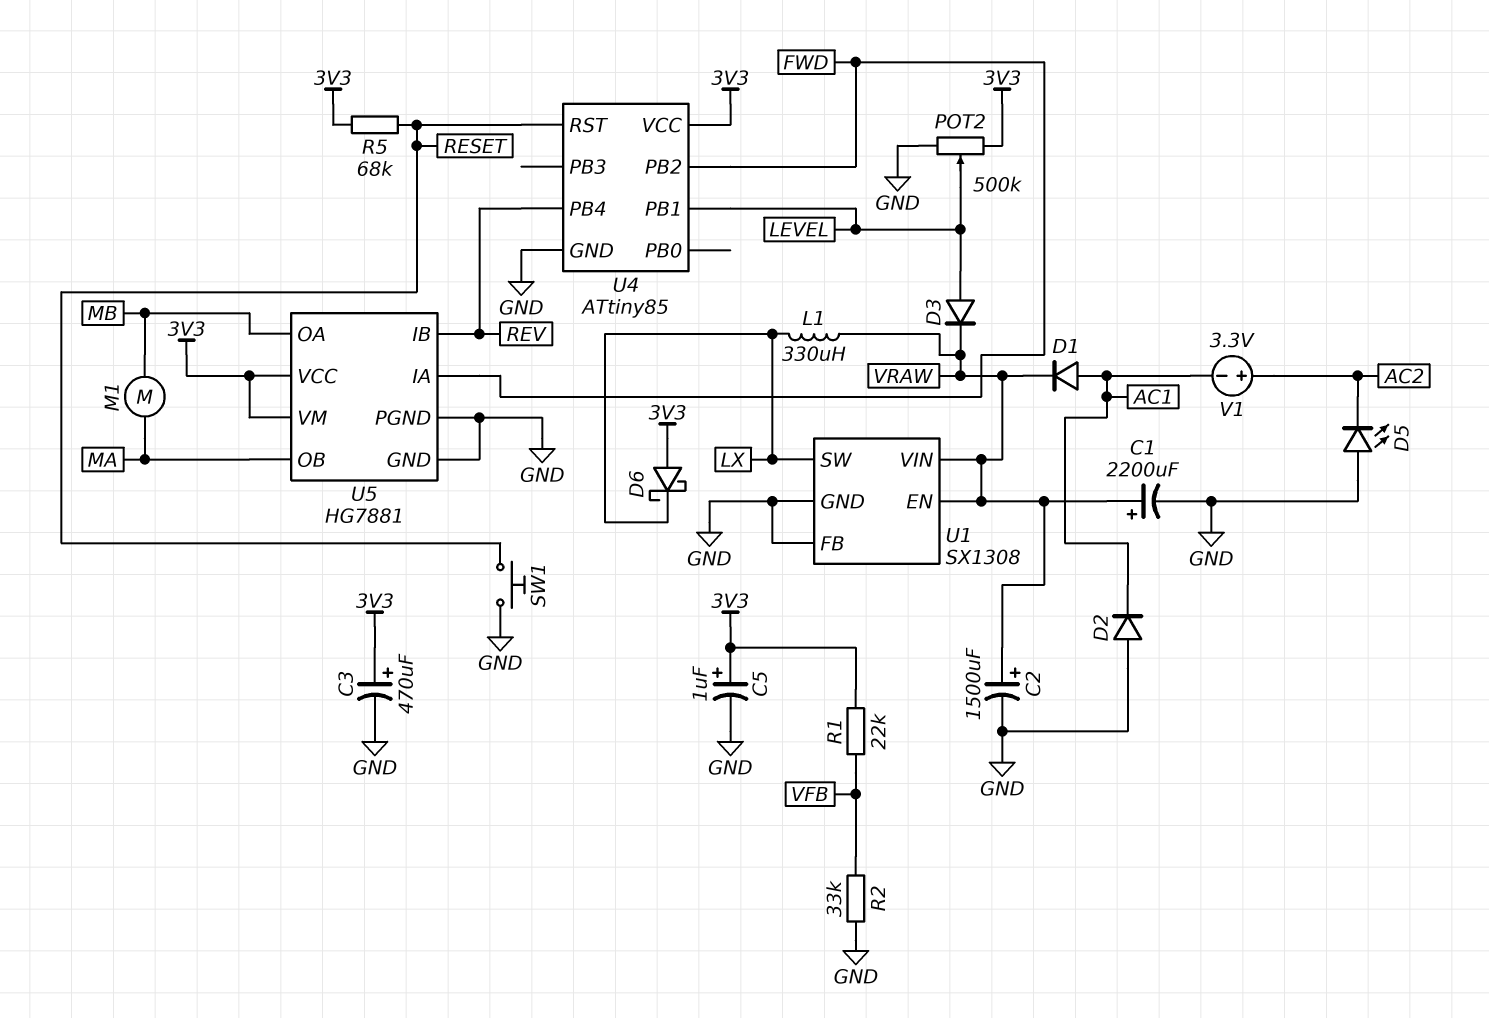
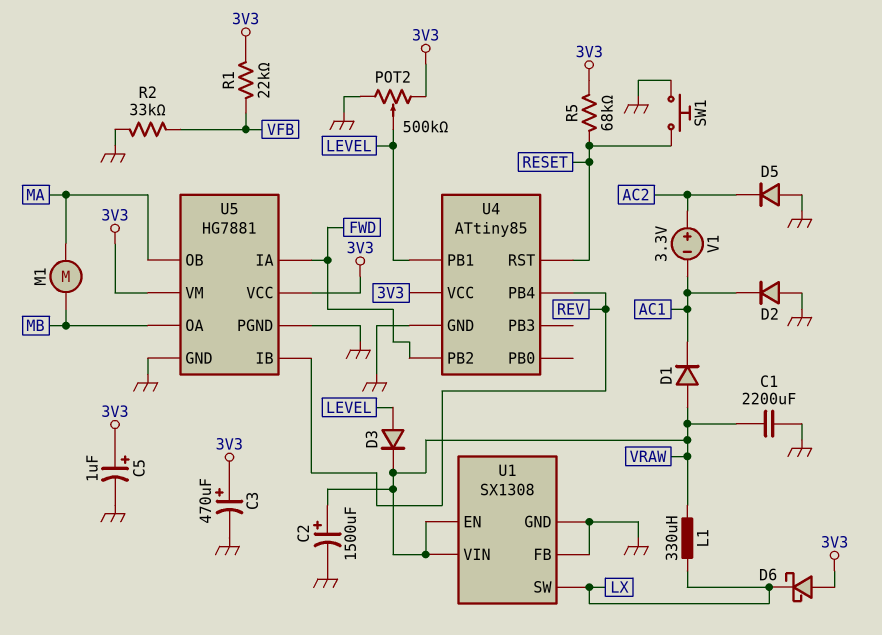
C1: 2200uF (plus VRAW, minus GND) -> 2200uF (GND, VRAW)
D1: diode (A AC1, K VRAW) -> diode (A VRAW, K AC1)
D5: LED (A GND, K AC2) -> diode (A GND, K AC2)

